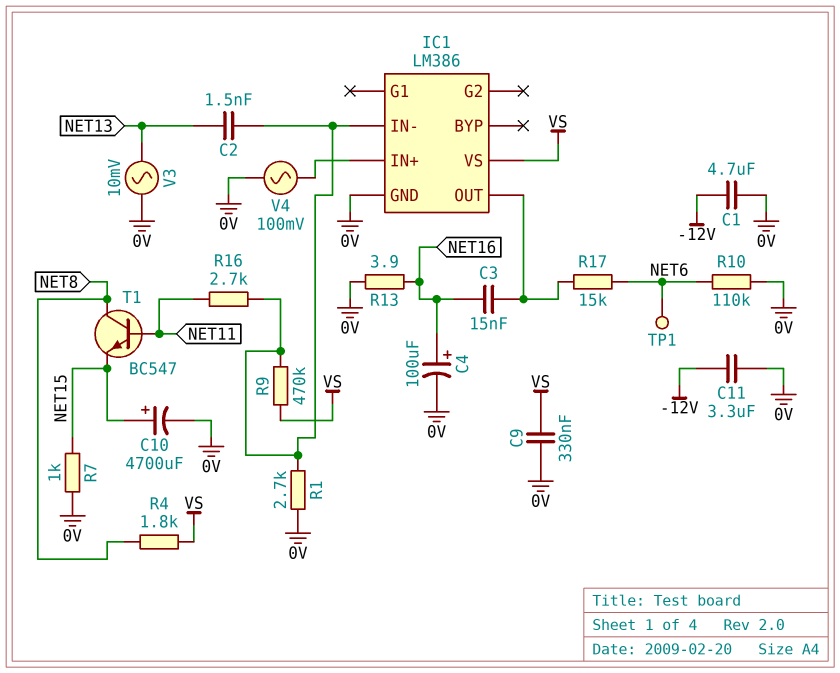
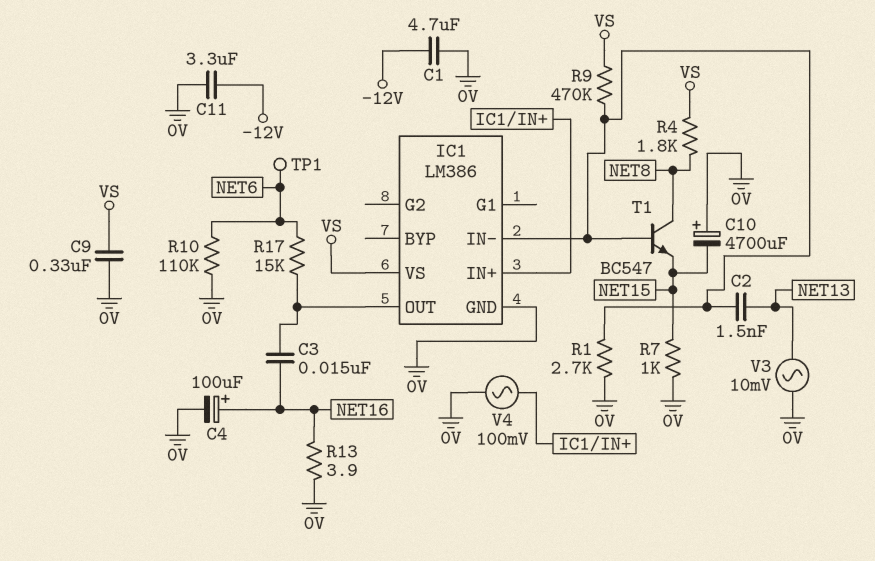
C10: 4700uF (plus NET15, minus 0V) -> 4700uF (plus 0V, minus NET15)
R16: 2.7k (IC1/IN-, NET11) -> none
T1: NPN BC547 (B NET11, C NET8, E NET15) -> NPN BC547 (B IC1/IN-, C NET8, E NET15)

